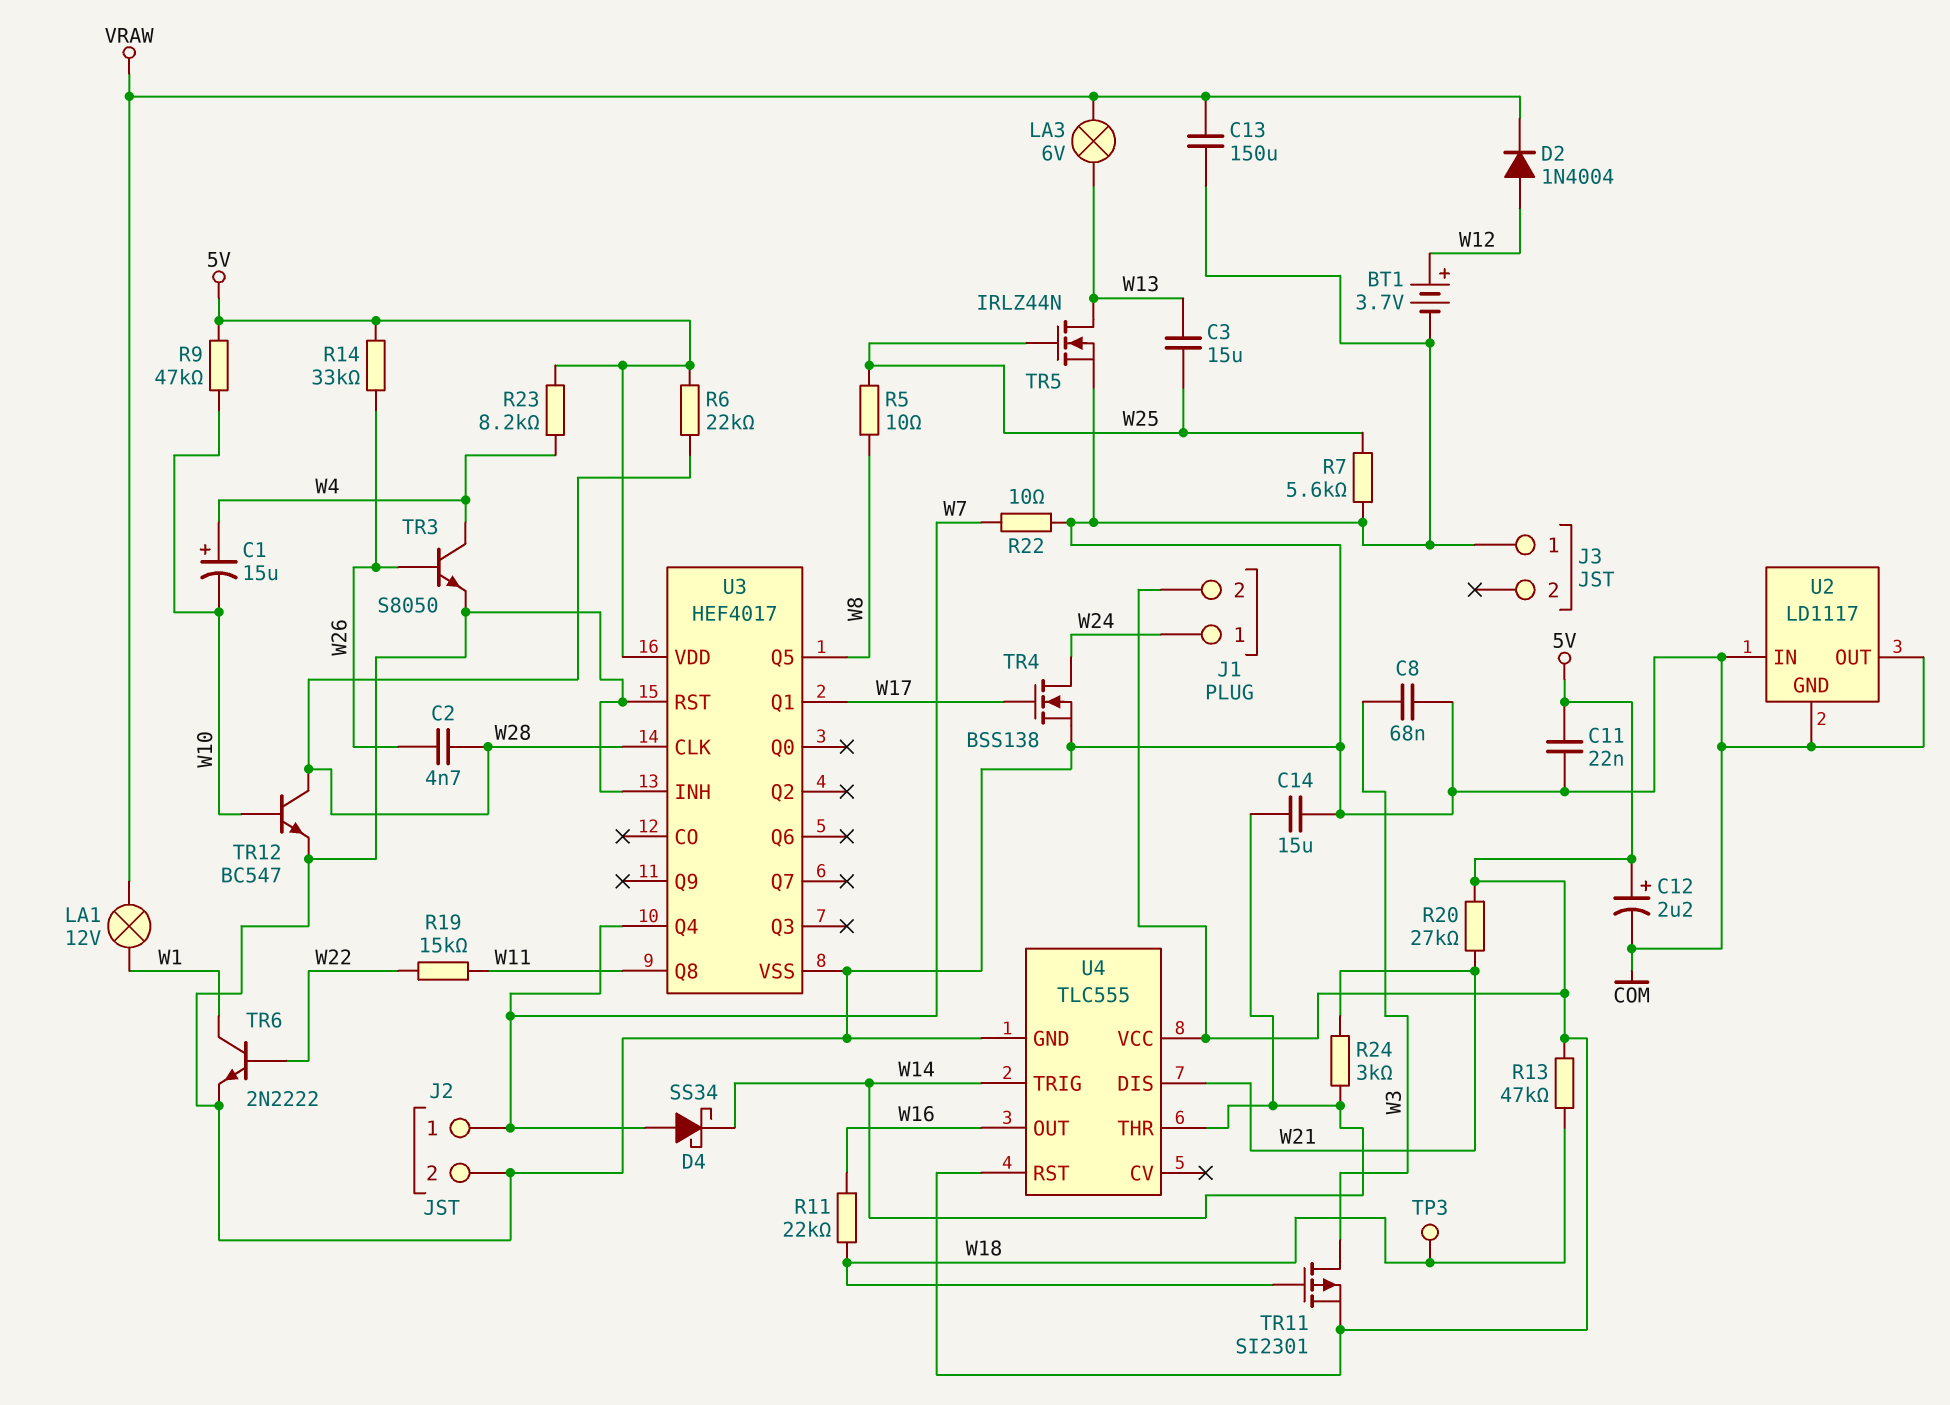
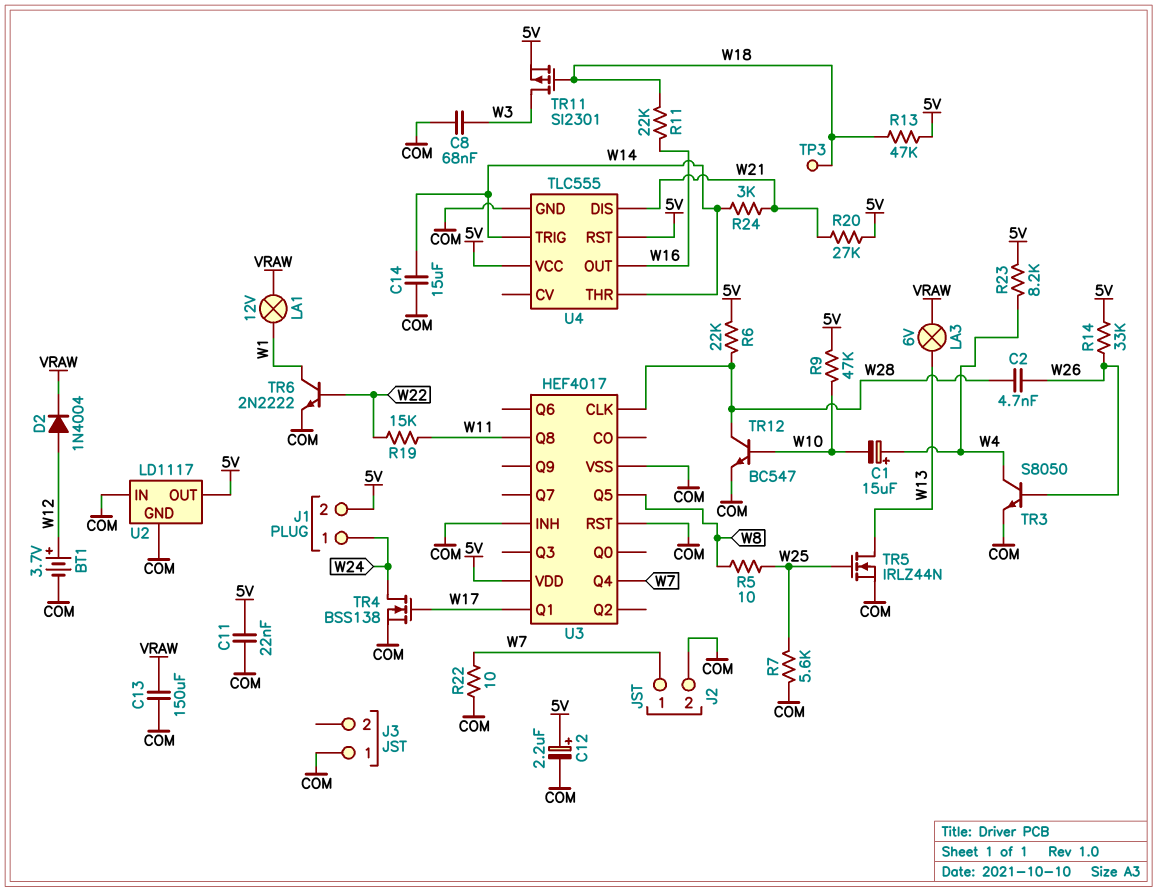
C3: 15uF (W13, W25) -> none
D4: schottky SS34 (A W7, K W14) -> none
U2 pin OUT: COM -> 5V

